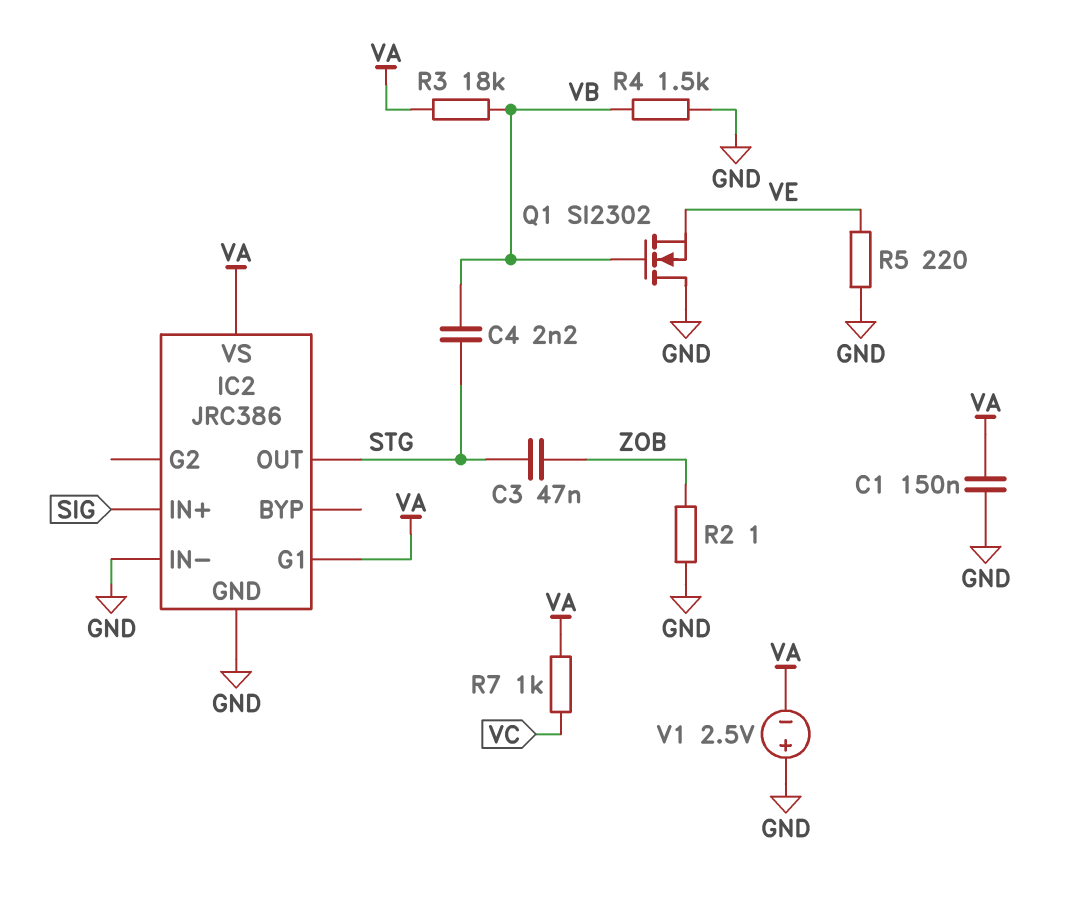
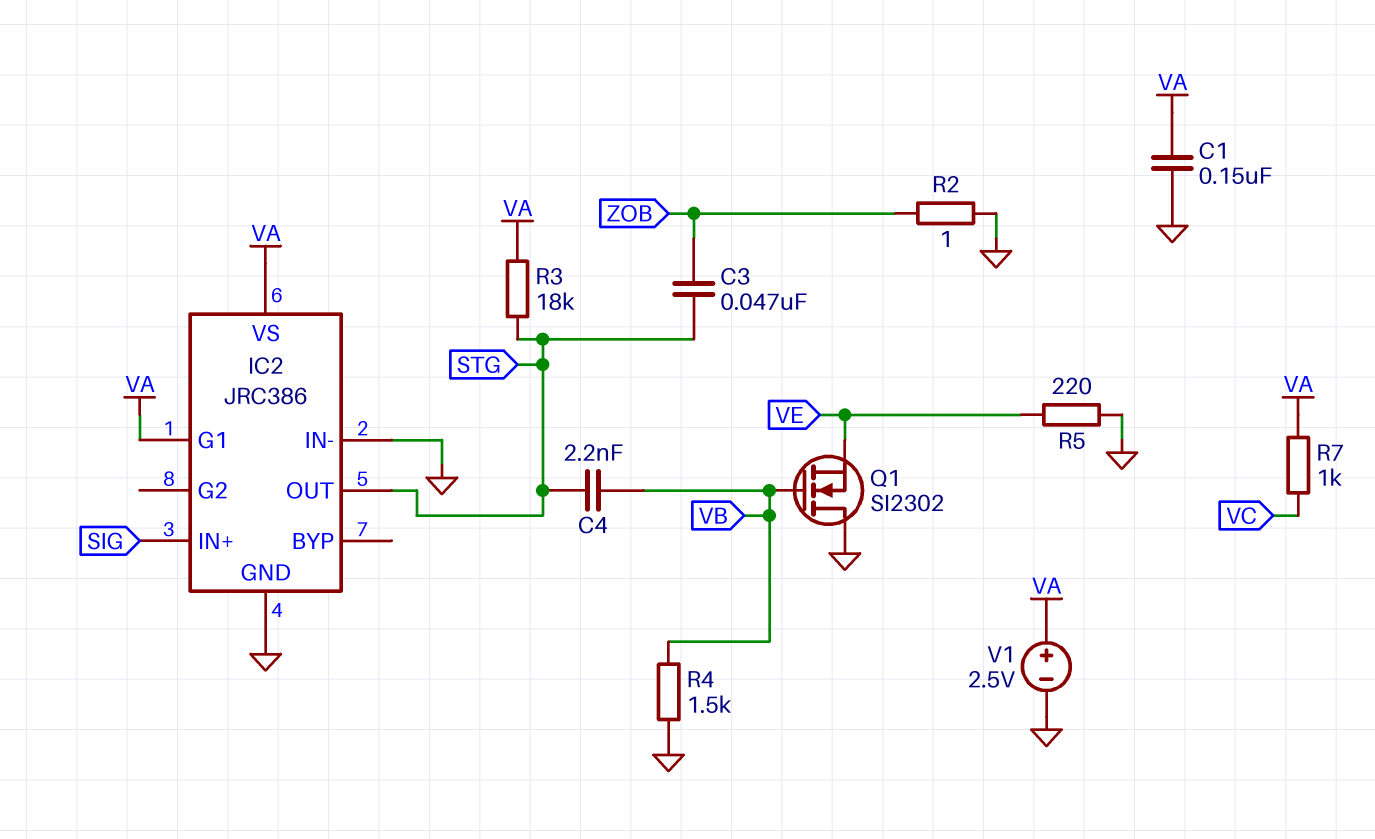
R3: 18k (VA, VB) -> 18k (STG, VA)
V1: 2.5V (plus GND, minus VA) -> 2.5V (plus VA, minus GND)

